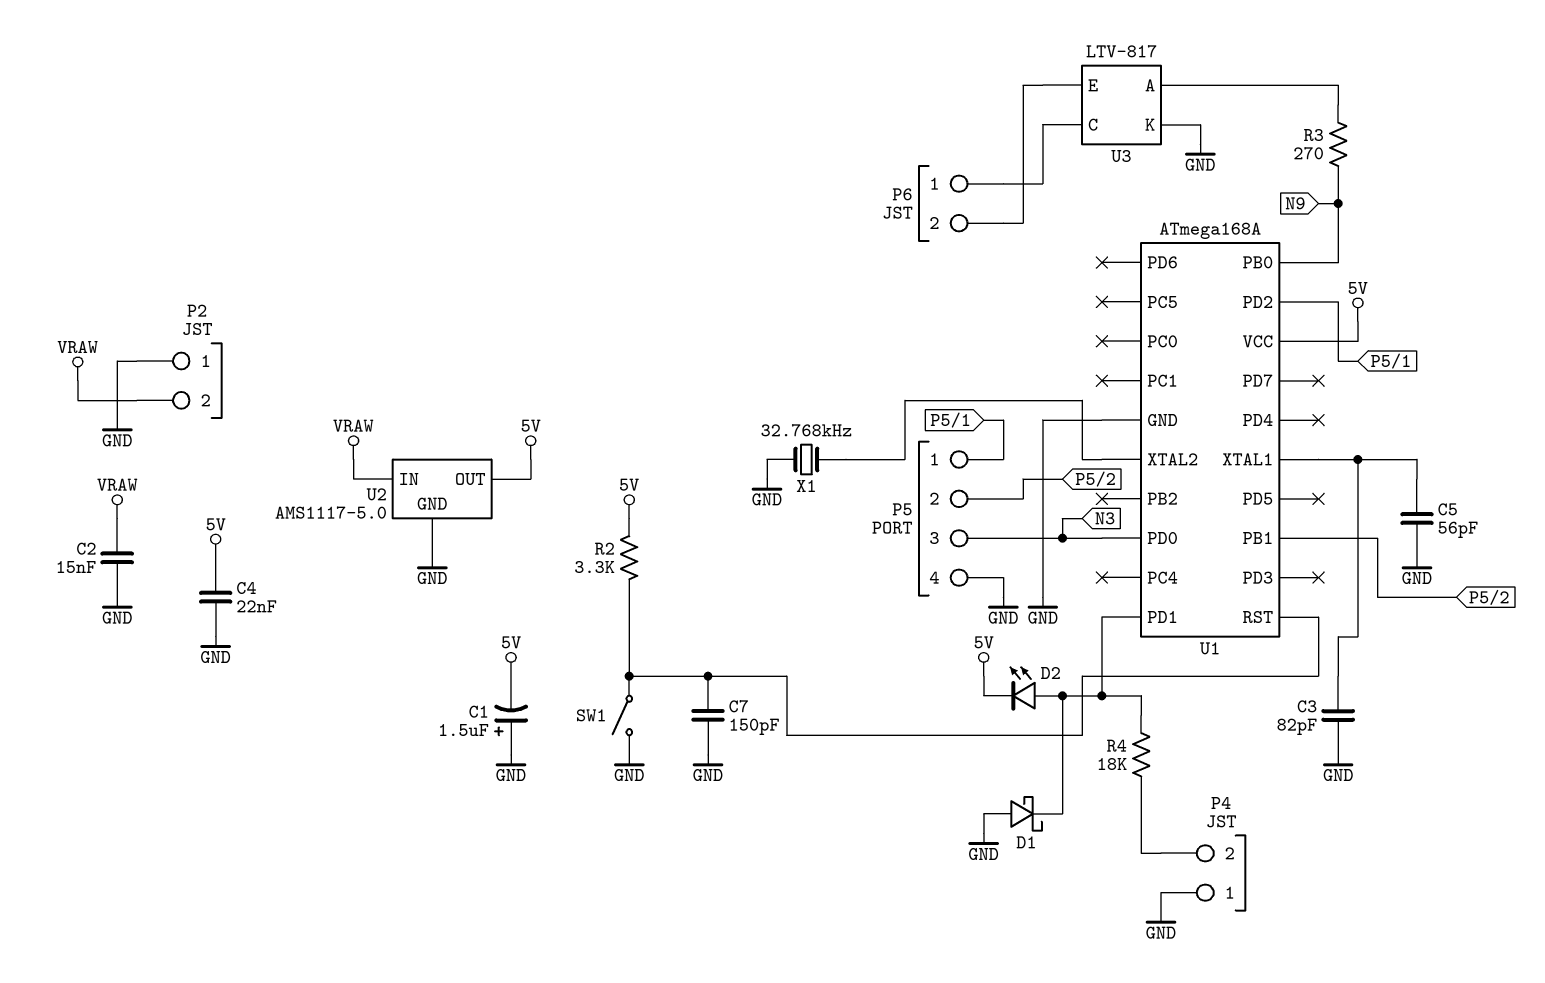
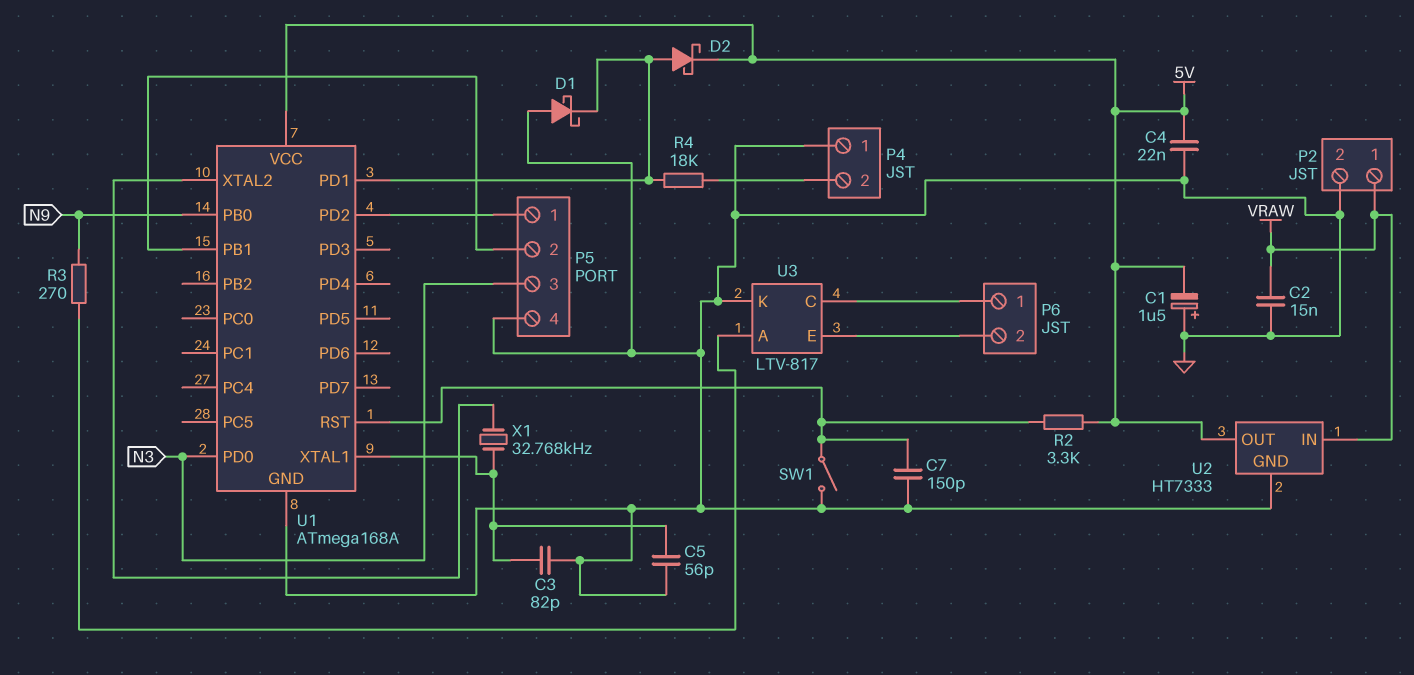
D2: LED (A U1/PD1, K 5V) -> schottky (A U1/PD1, K 5V)
P2 pin 1: GND -> VRAW
P2 pin 2: VRAW -> GND
U2: AMS1117-5.0 -> HT7333
X1: 32.768kHz (GND, U1/XTAL2) -> 32.768kHz (U1/XTAL1, U1/XTAL2)

